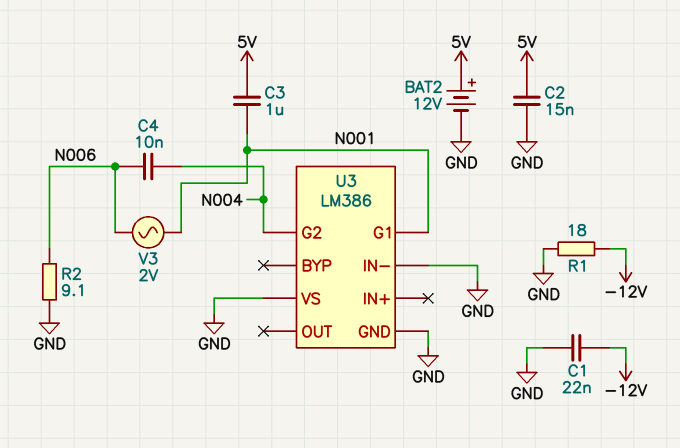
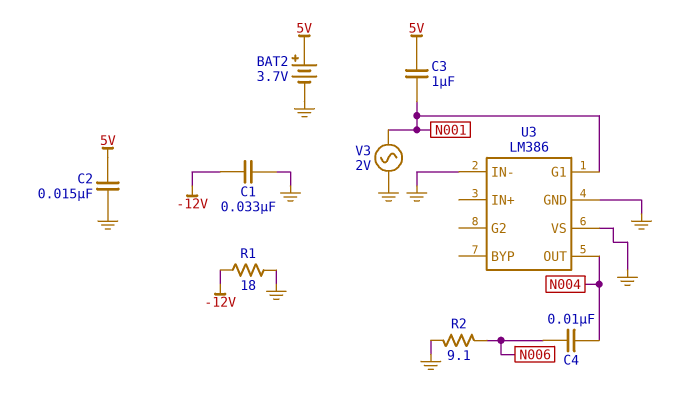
BAT2: 12V (plus 5V, minus GND) -> 3.7V (plus 5V, minus GND)
C1: 22nF (-12V, GND) -> 33nF (-12V, GND)
U3 pin G2: N004 -> none
U3 pin OUT: none -> N004
V3: AC 2V (N001, N006) -> AC 2V (GND, N001)

